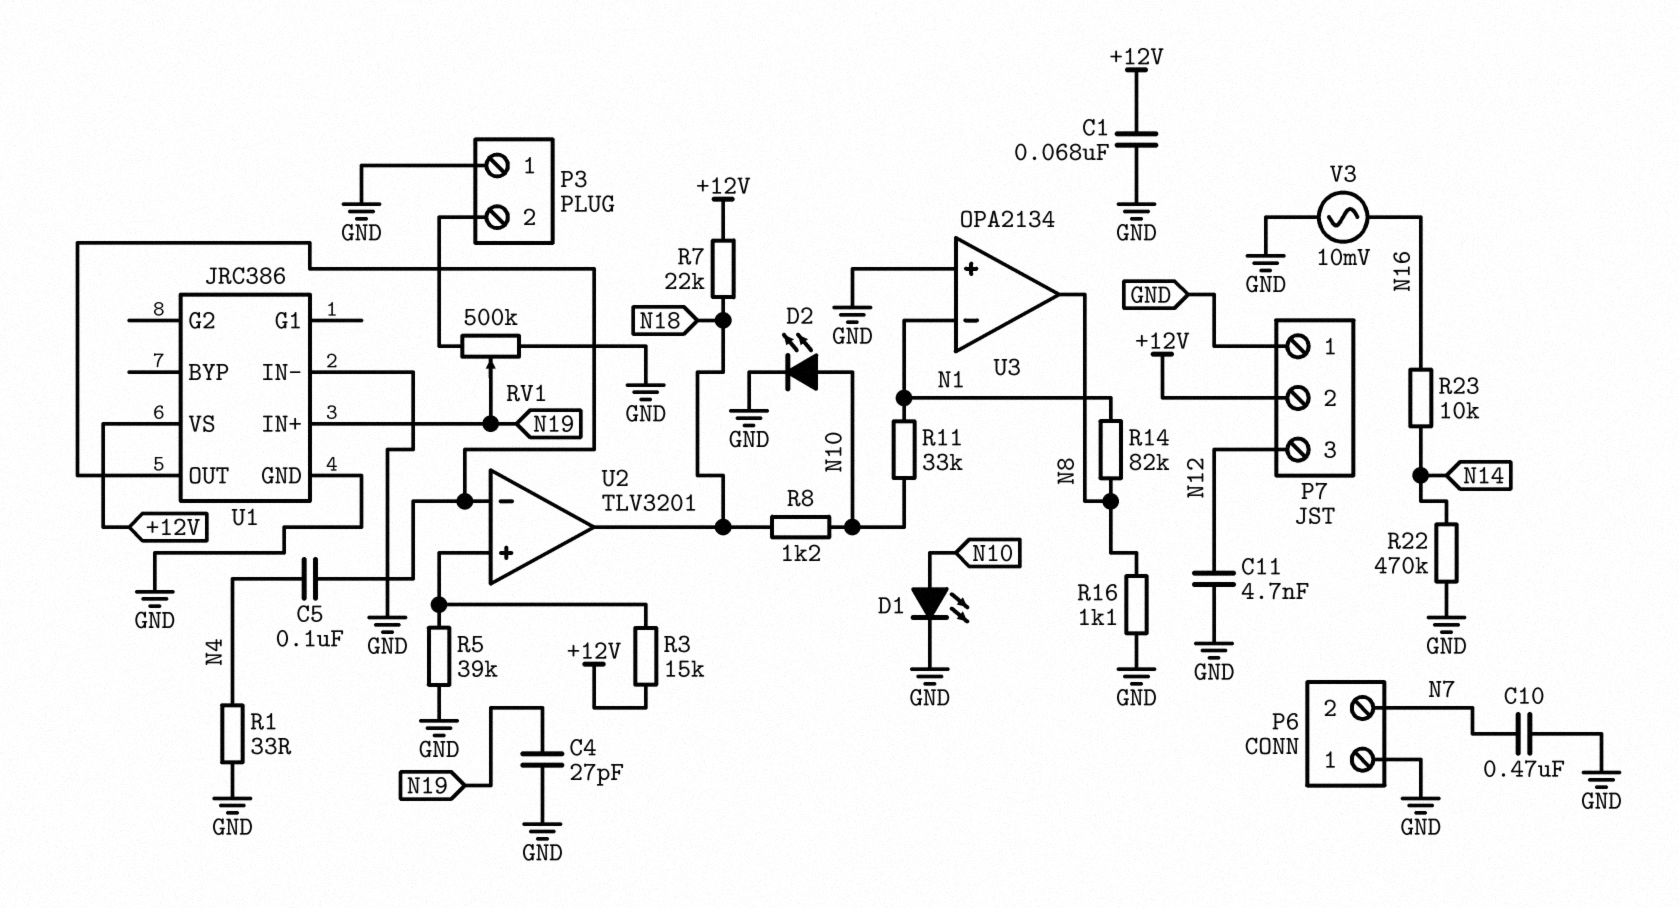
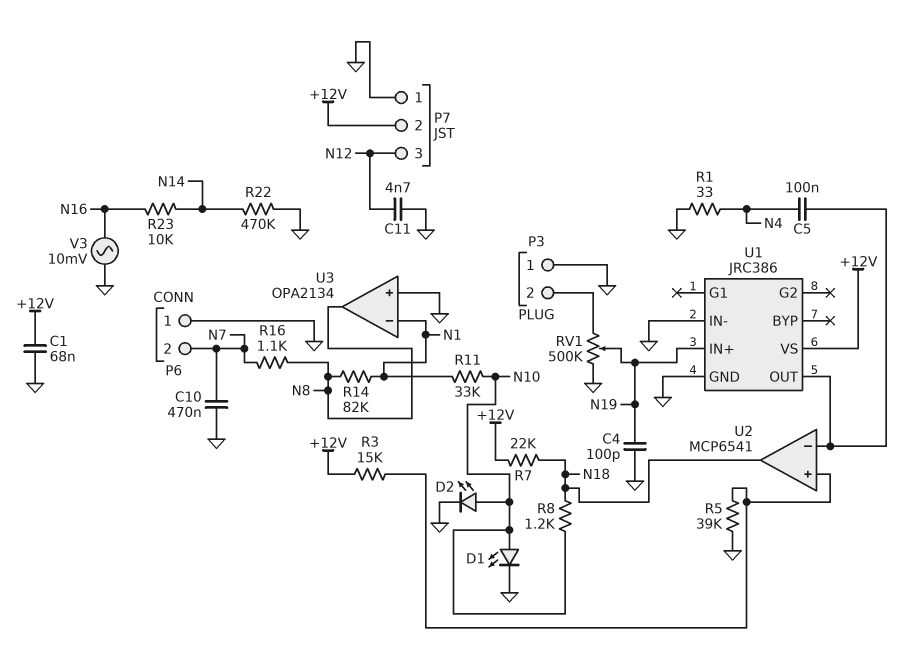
C4: 27pF (GND, N19) -> 100pF (GND, N19)
R16: 1.1k (GND, N8) -> 1.1k (N7, N8)
U2: TLV3201 -> MCP6541

